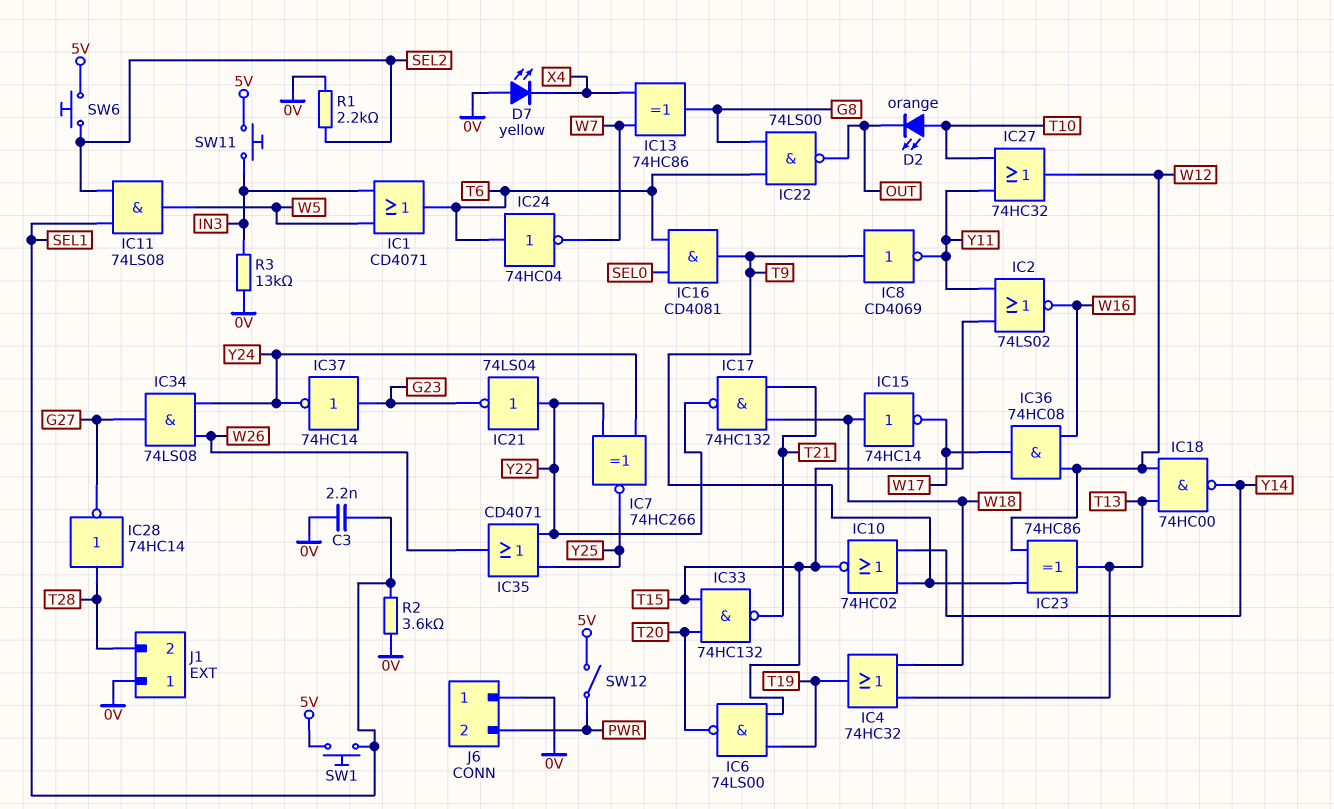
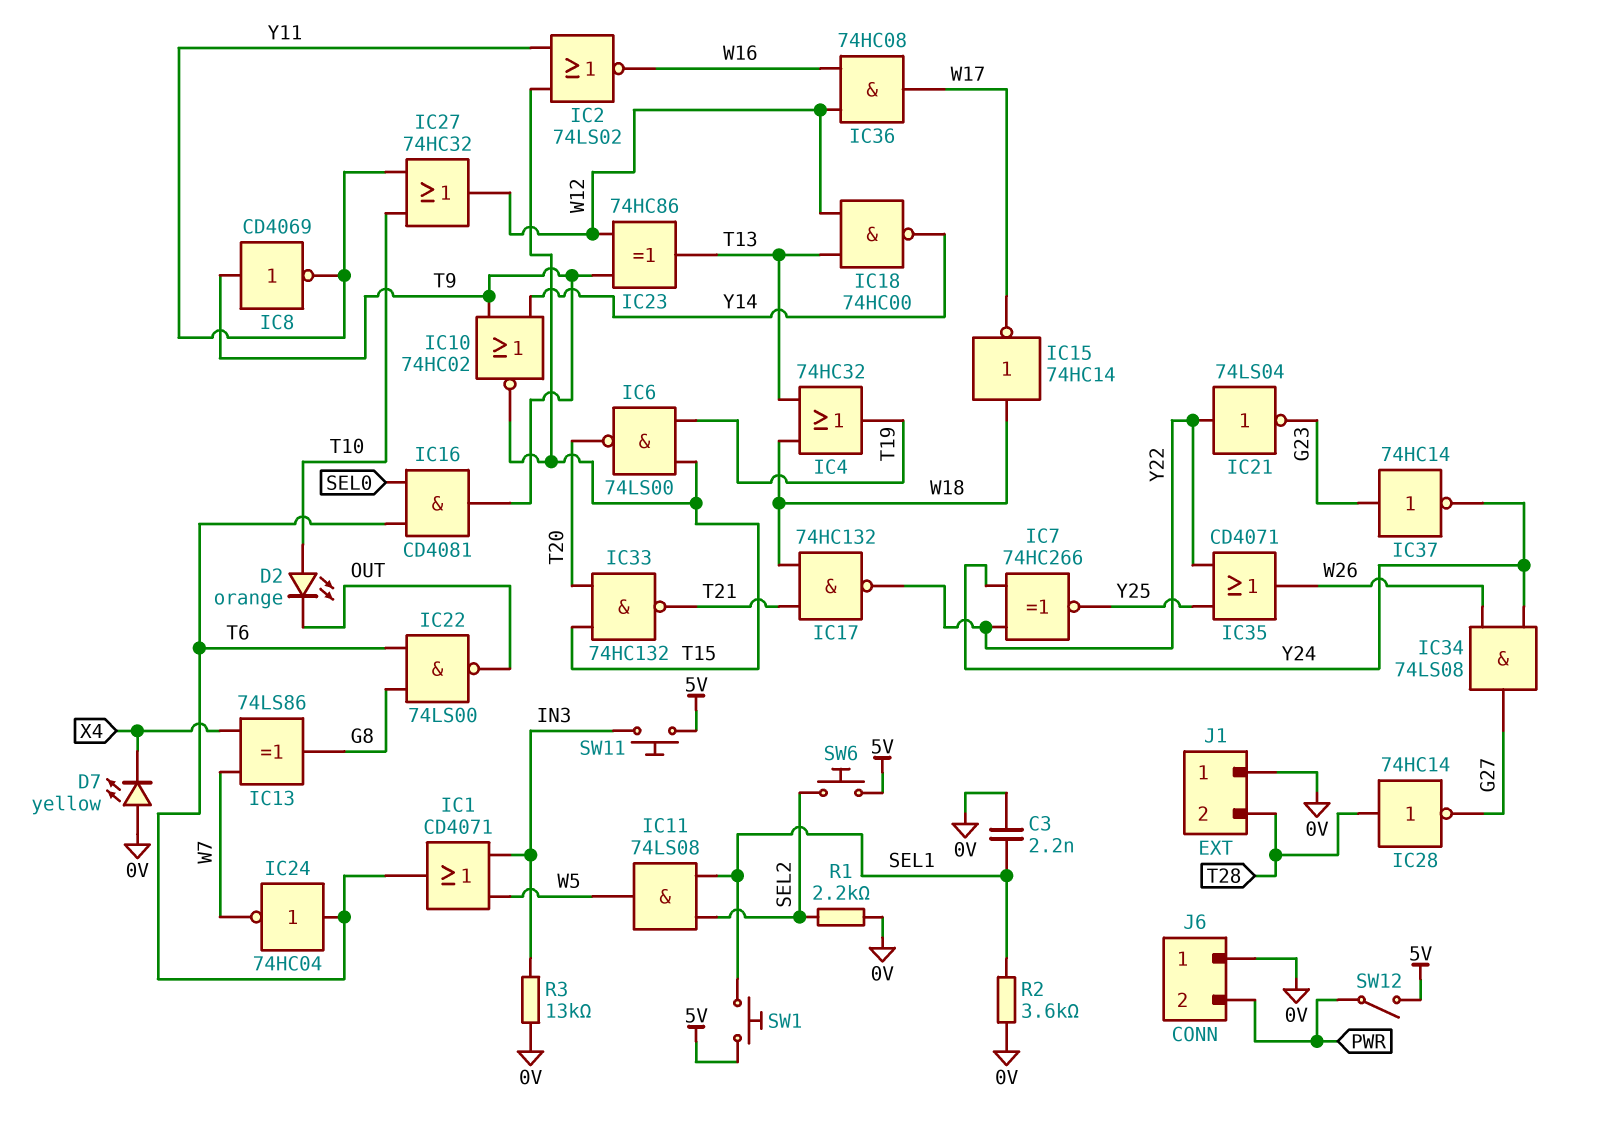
IC13: XOR 74HC86 (in W7, in X4, out G8) -> XOR 74LS86 (in W7, in X4, out G8)

